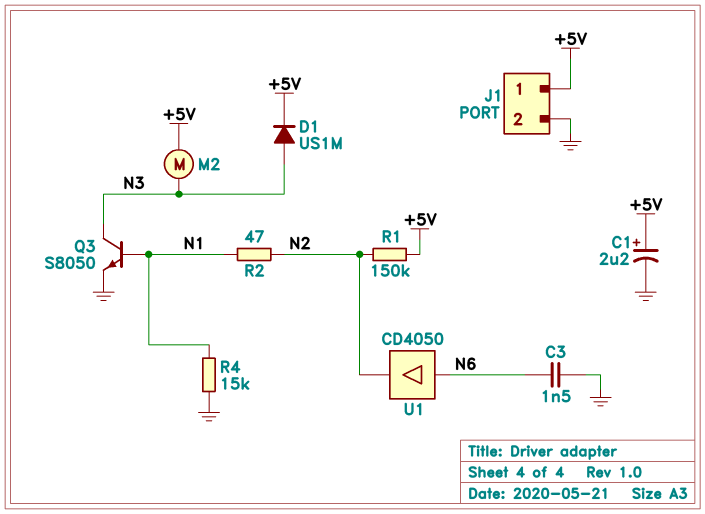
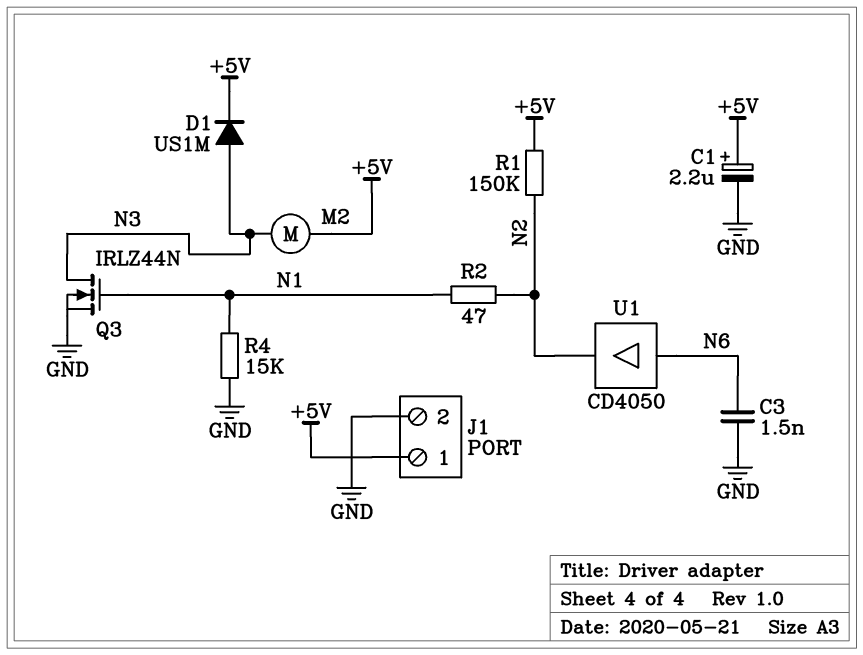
Q3: NPN S8050 (B N1, C N3, E GND) -> NMOS IRLZ44N (G N1, D N3, S GND)

